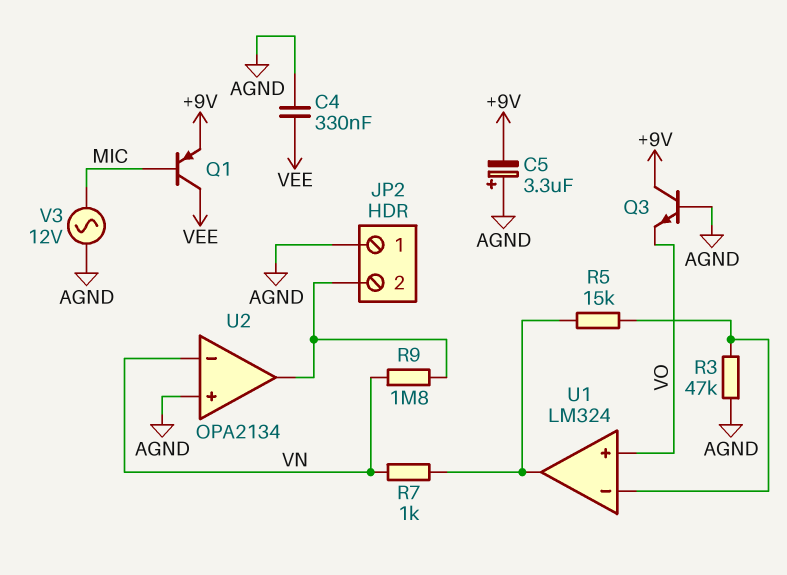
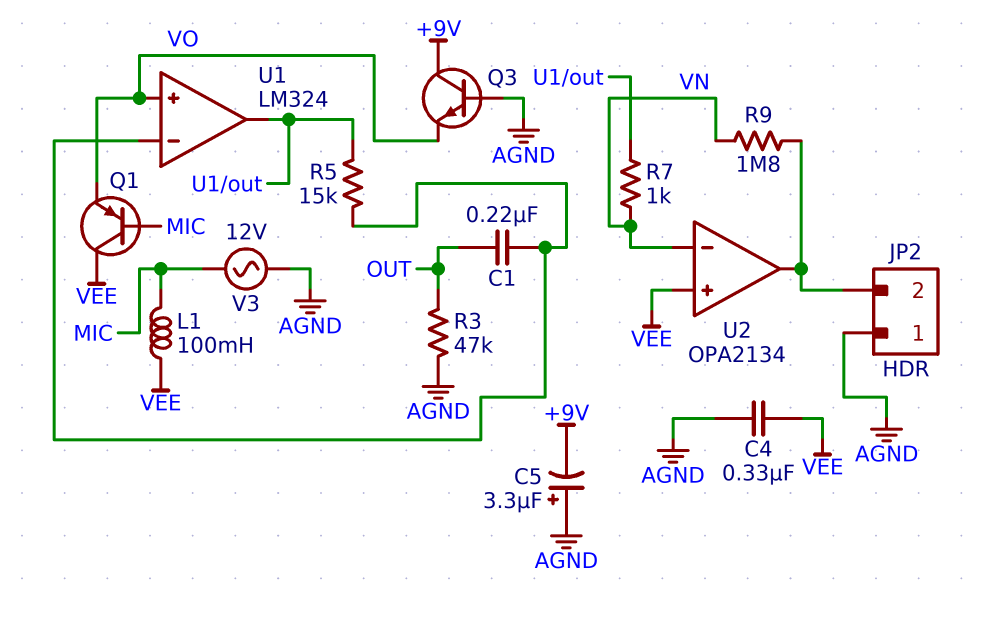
C1: none -> 220nF (OUT, U1/in-)
L1: none -> 100mH (MIC, VEE)
Q1: PNP (B MIC, C VEE, E +9V) -> PNP (B MIC, C VEE, E VO)
R3: 47k (AGND, U1/in-) -> 47k (AGND, OUT)
U2 pin in+: AGND -> VEE

